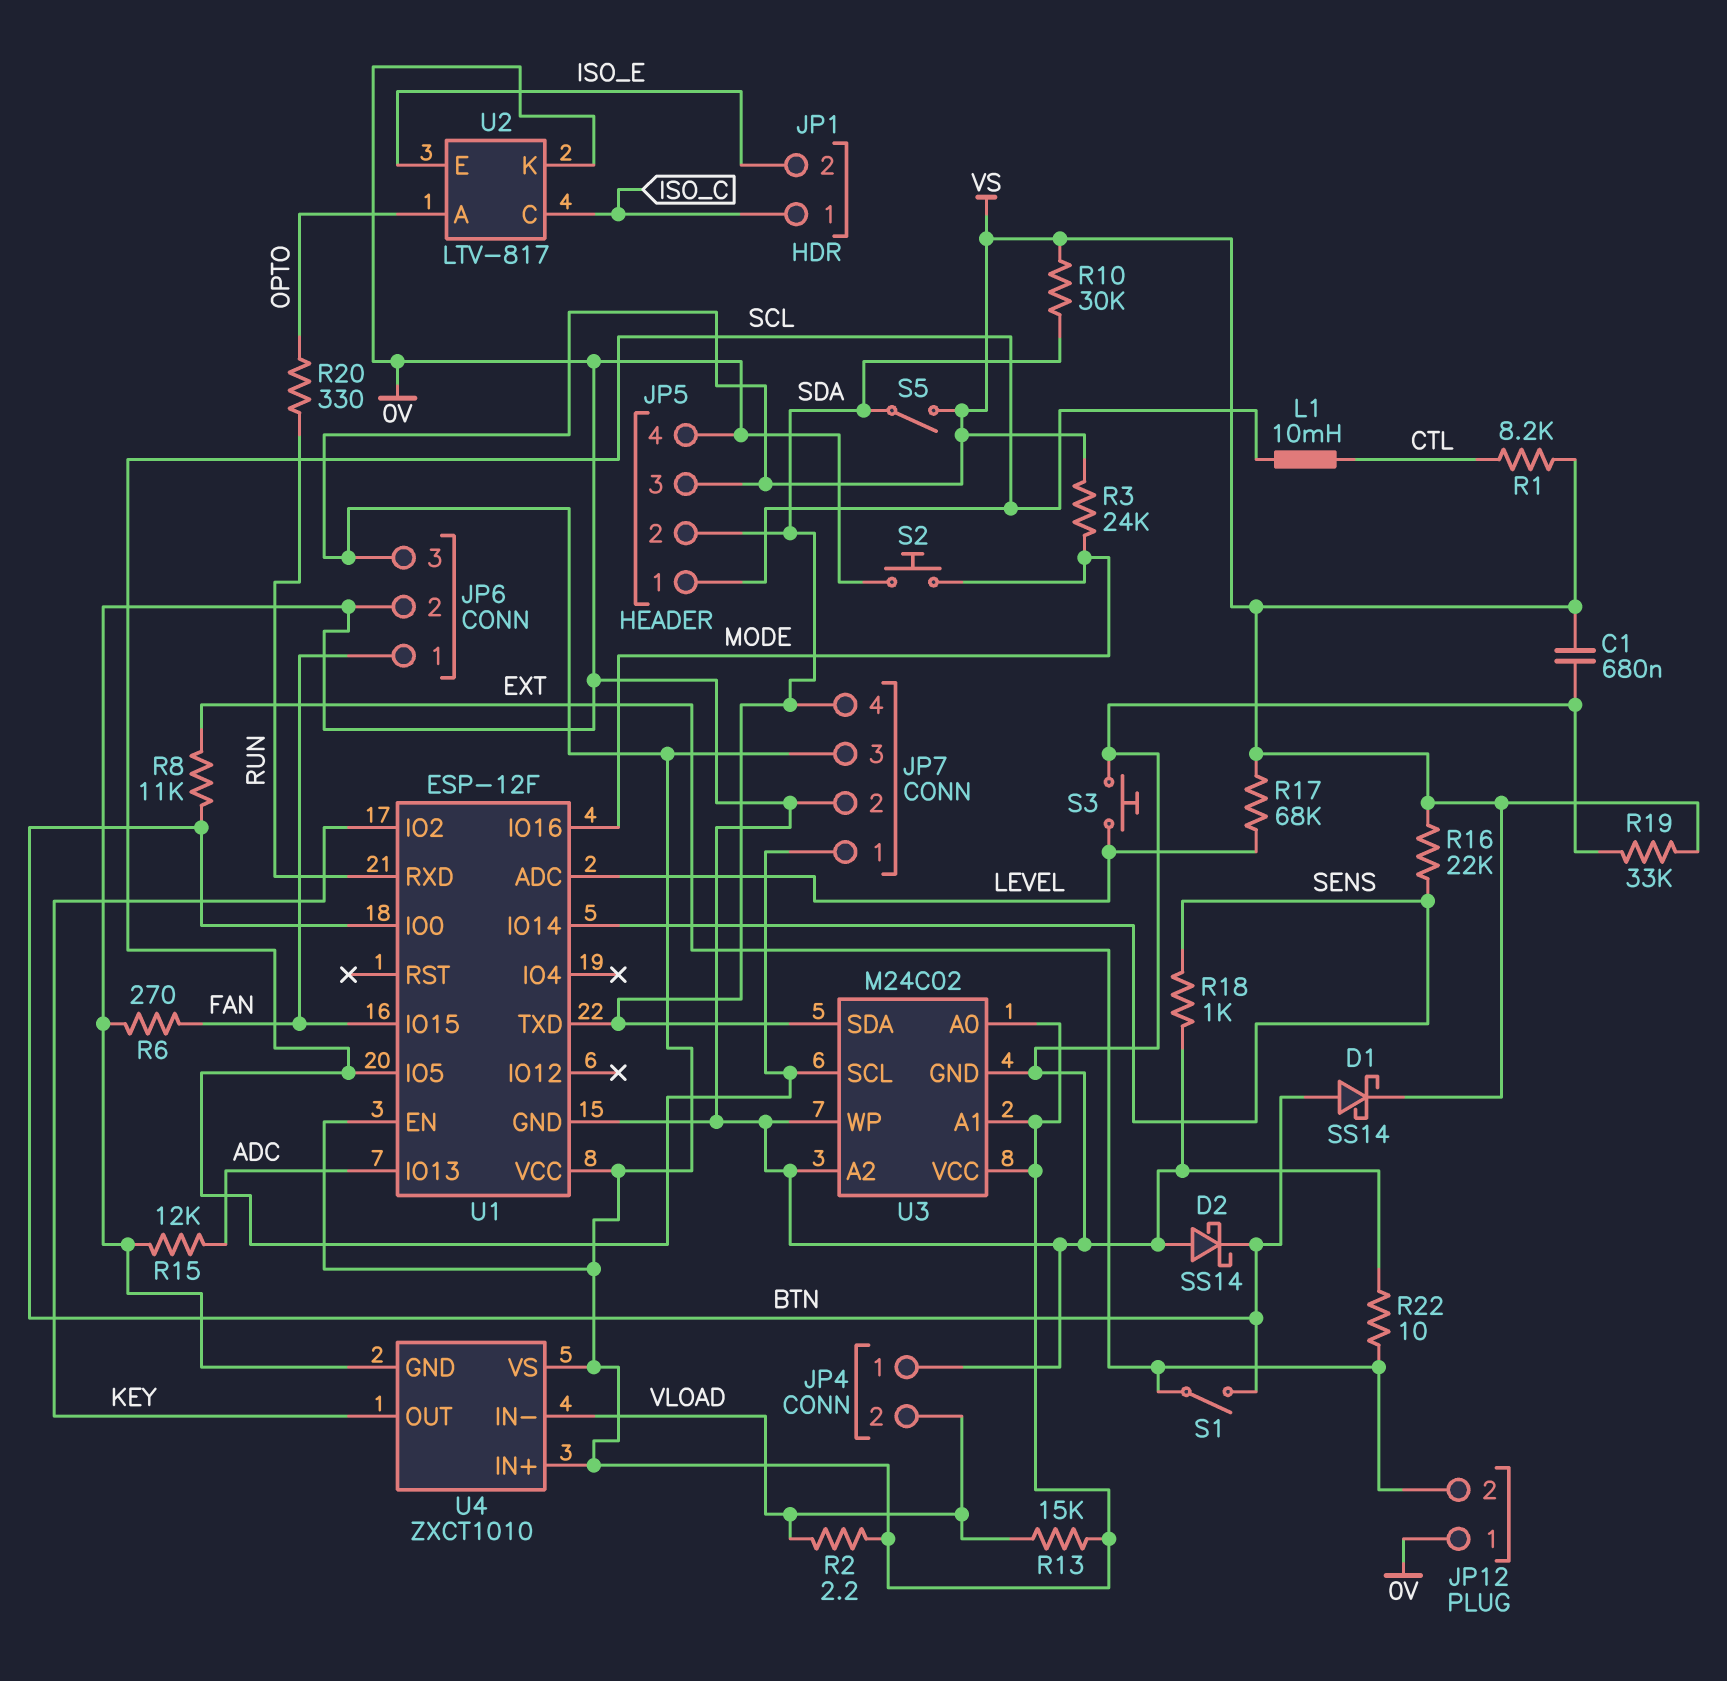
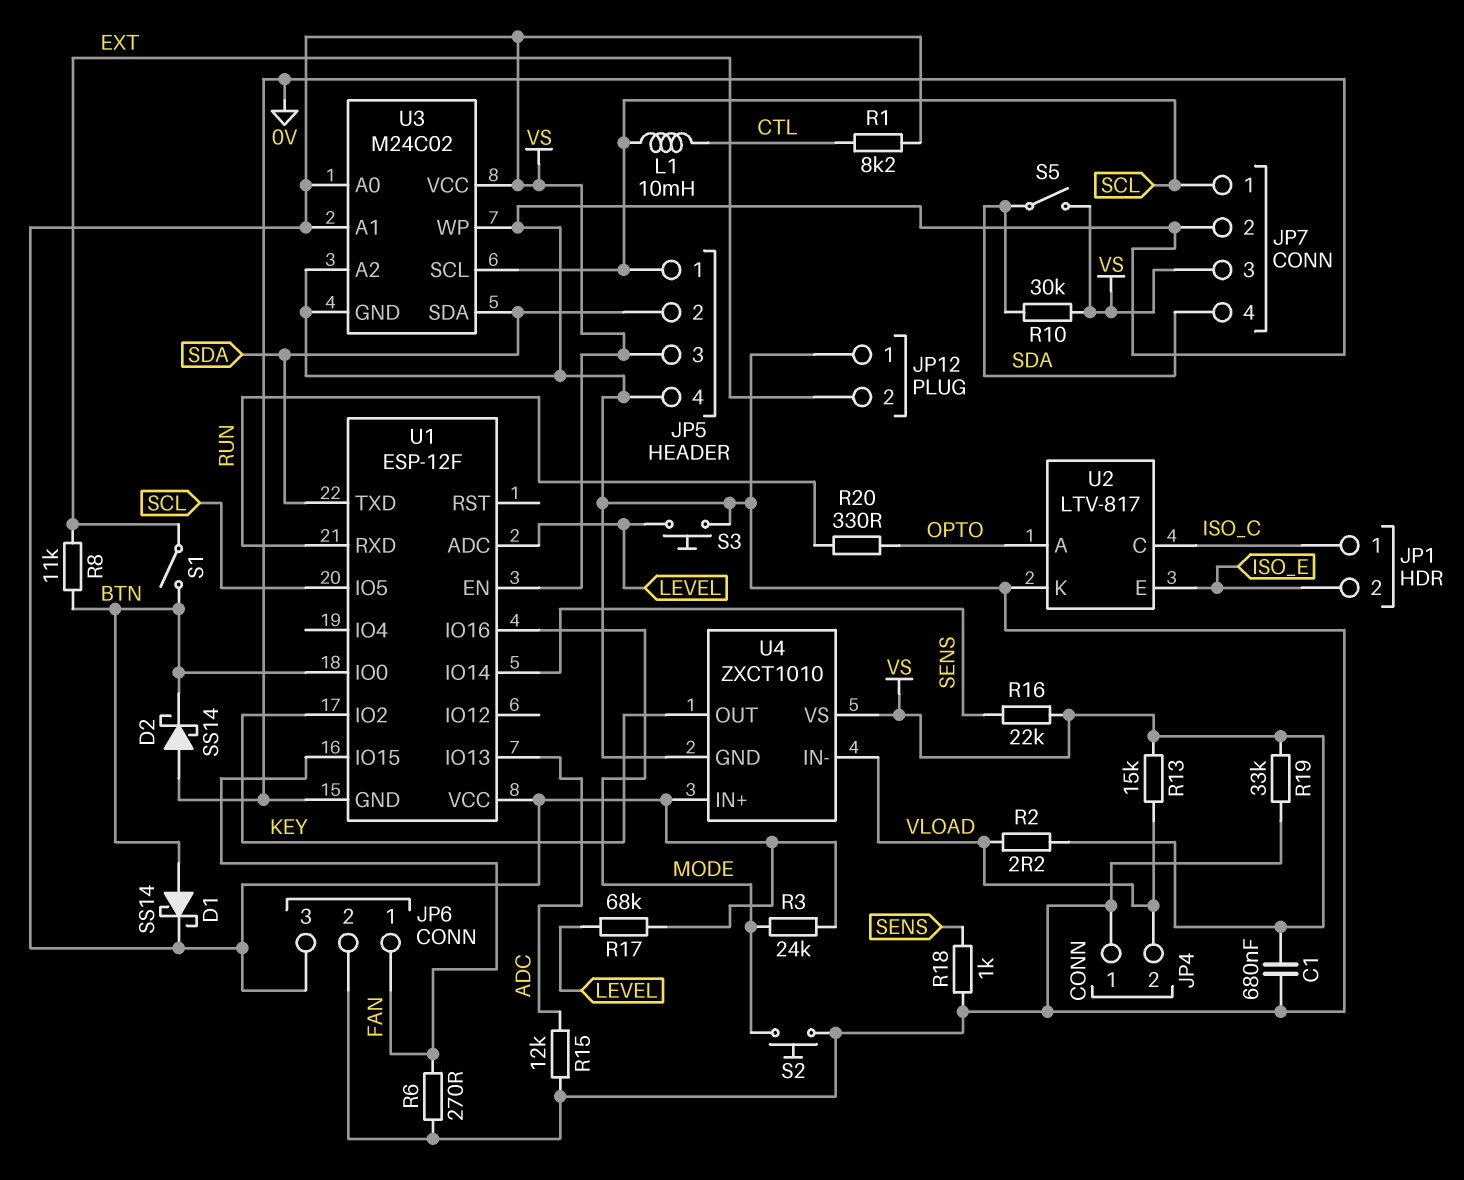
R22: 10 (0V, EXT) -> none

